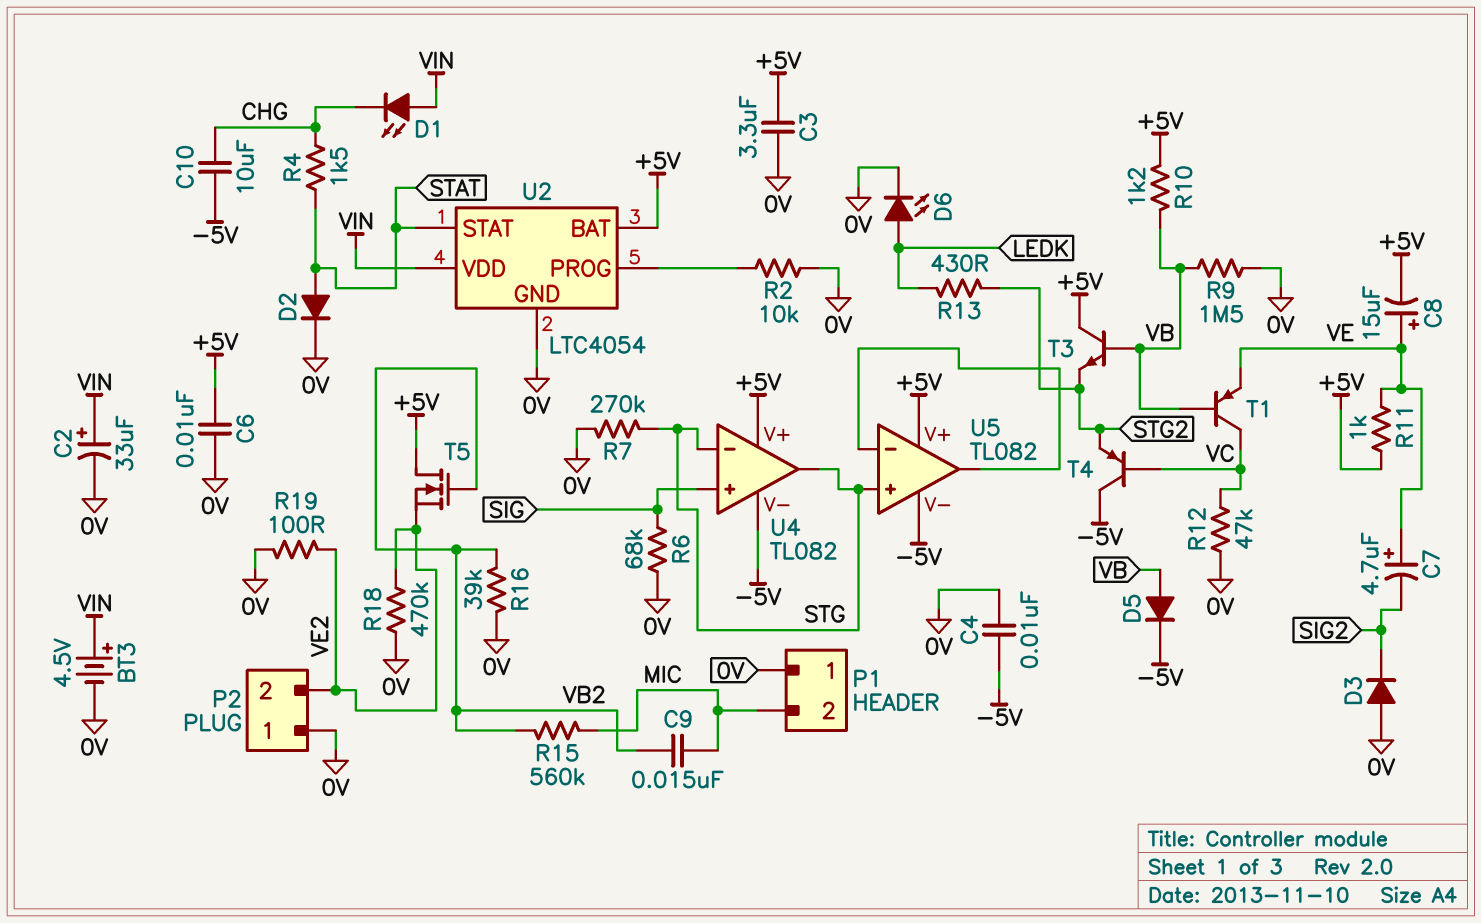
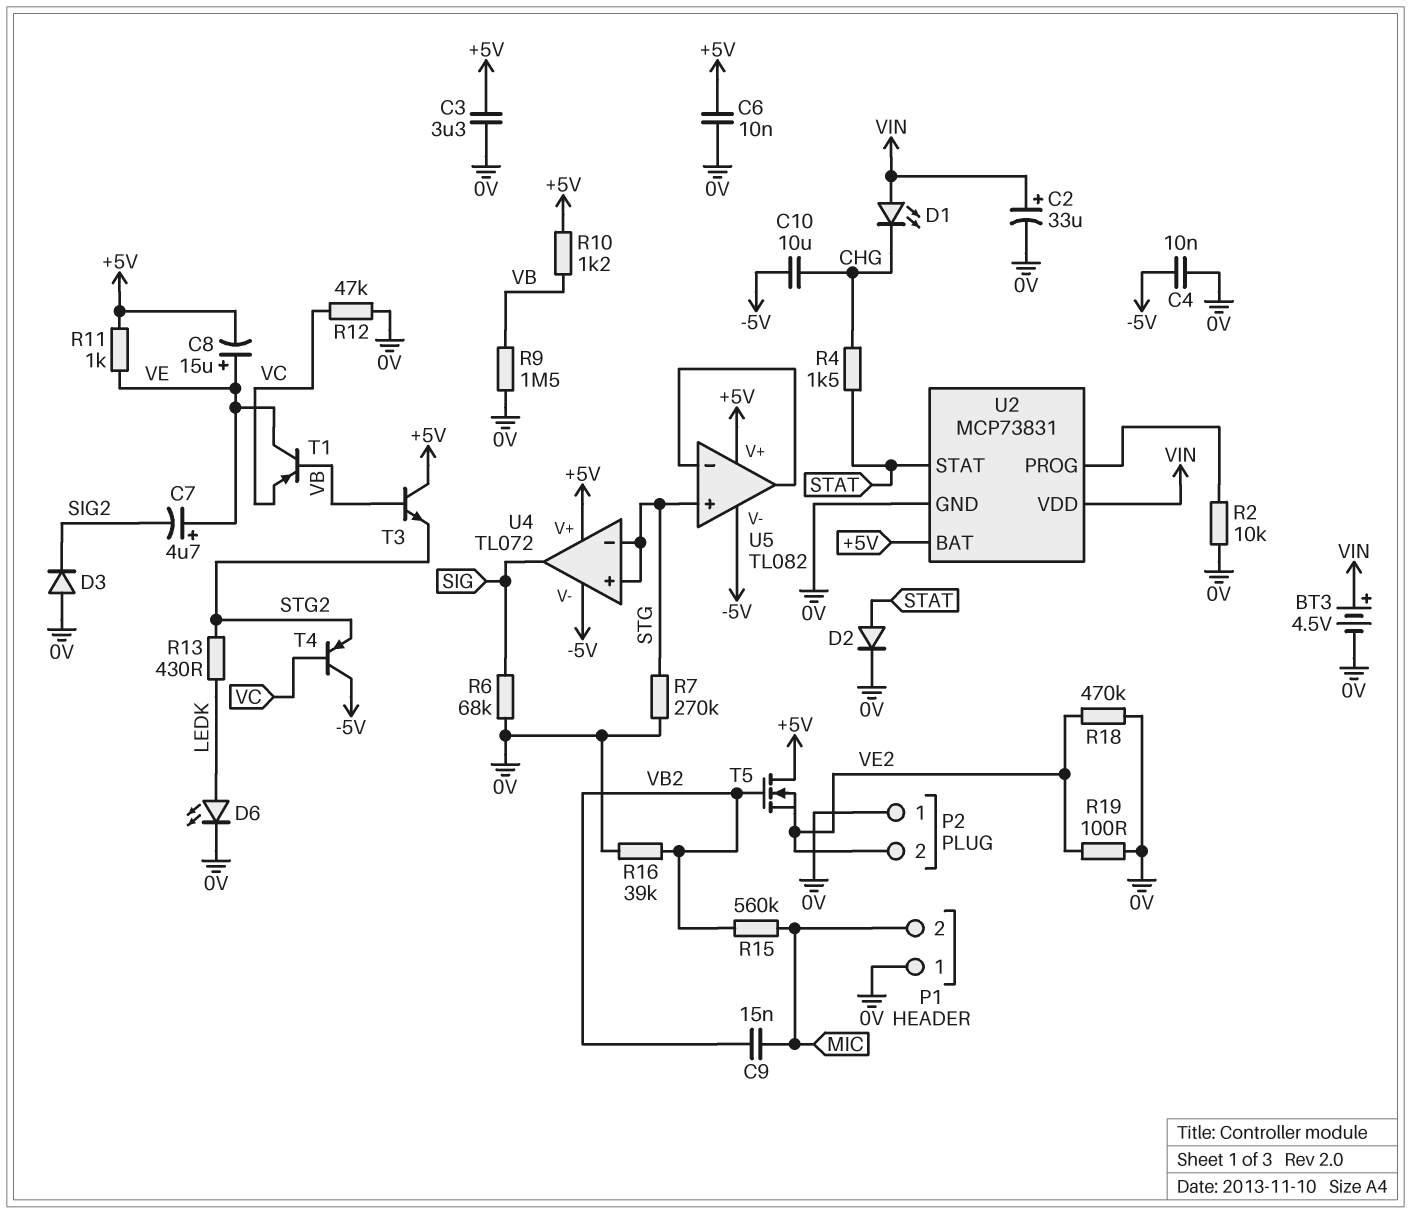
D5: diode (A VB, K -5V) -> none
T1: PNP (B VB, C VC, E VE) -> PNP (B VB, C VE, E VC)
U2: LTC4054 -> MCP73831
U4: TL082 -> TL072
U4 pin in+: SIG -> STG
U4 pin out: STG -> SIG

